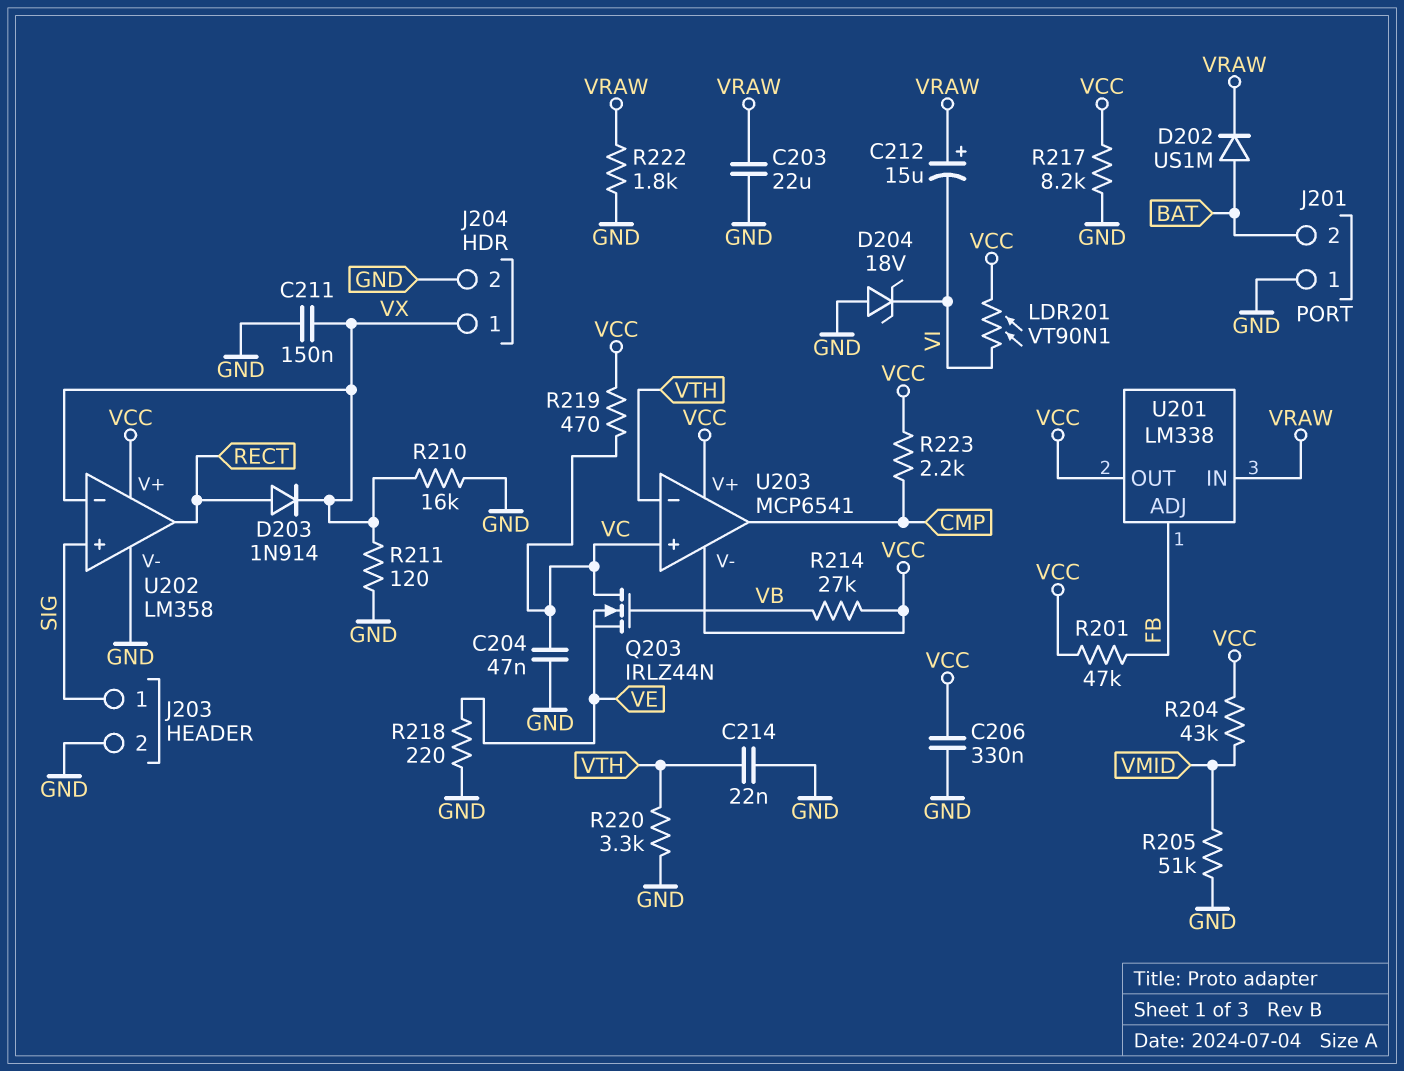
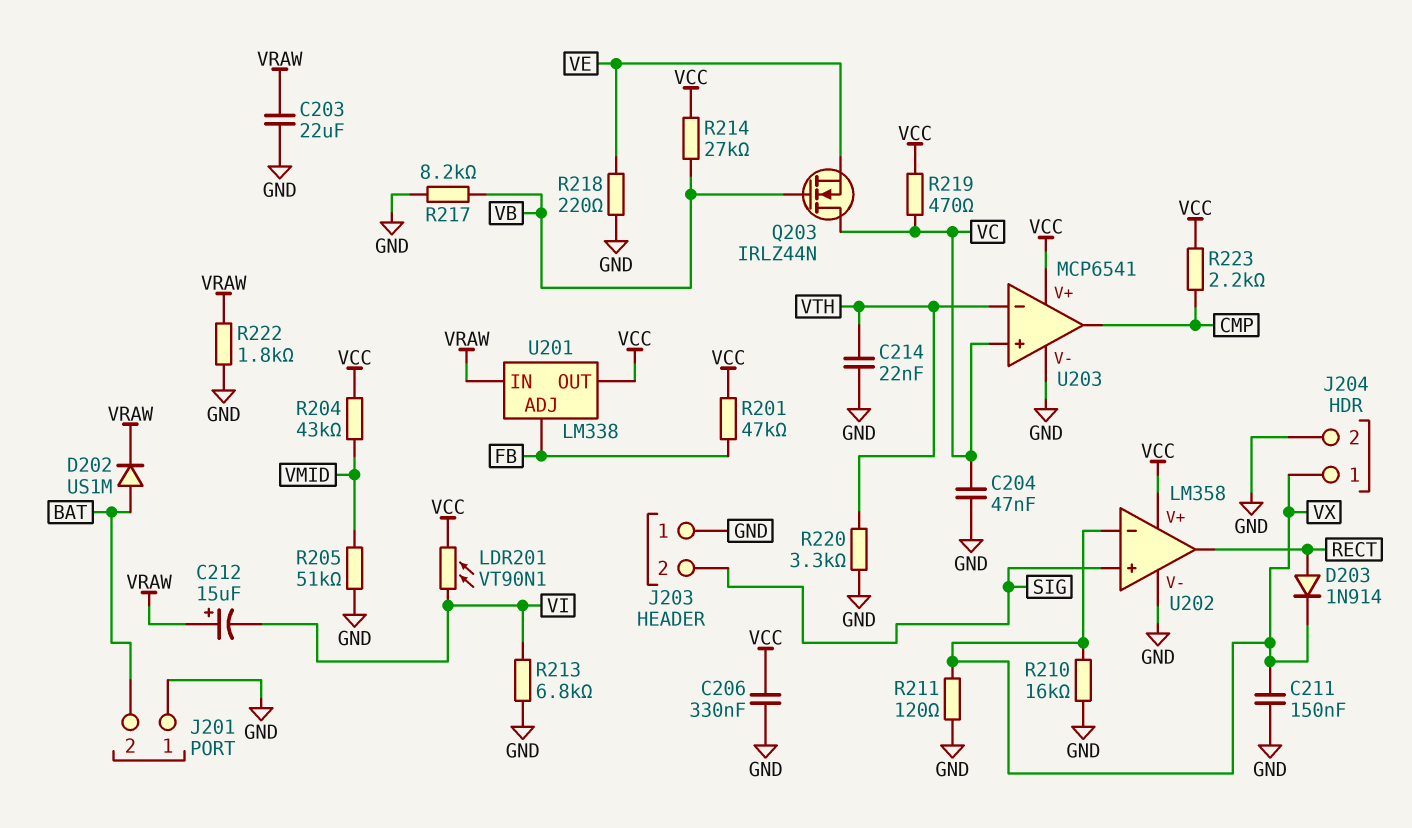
D204: zener 18V (A GND, K VI) -> none
J203 pin 1: SIG -> GND
J203 pin 2: GND -> SIG
R213: none -> 6.8k (GND, VI)
R217: 8.2k (GND, VCC) -> 8.2k (GND, VB)
U203 pin V-: VCC -> GND

